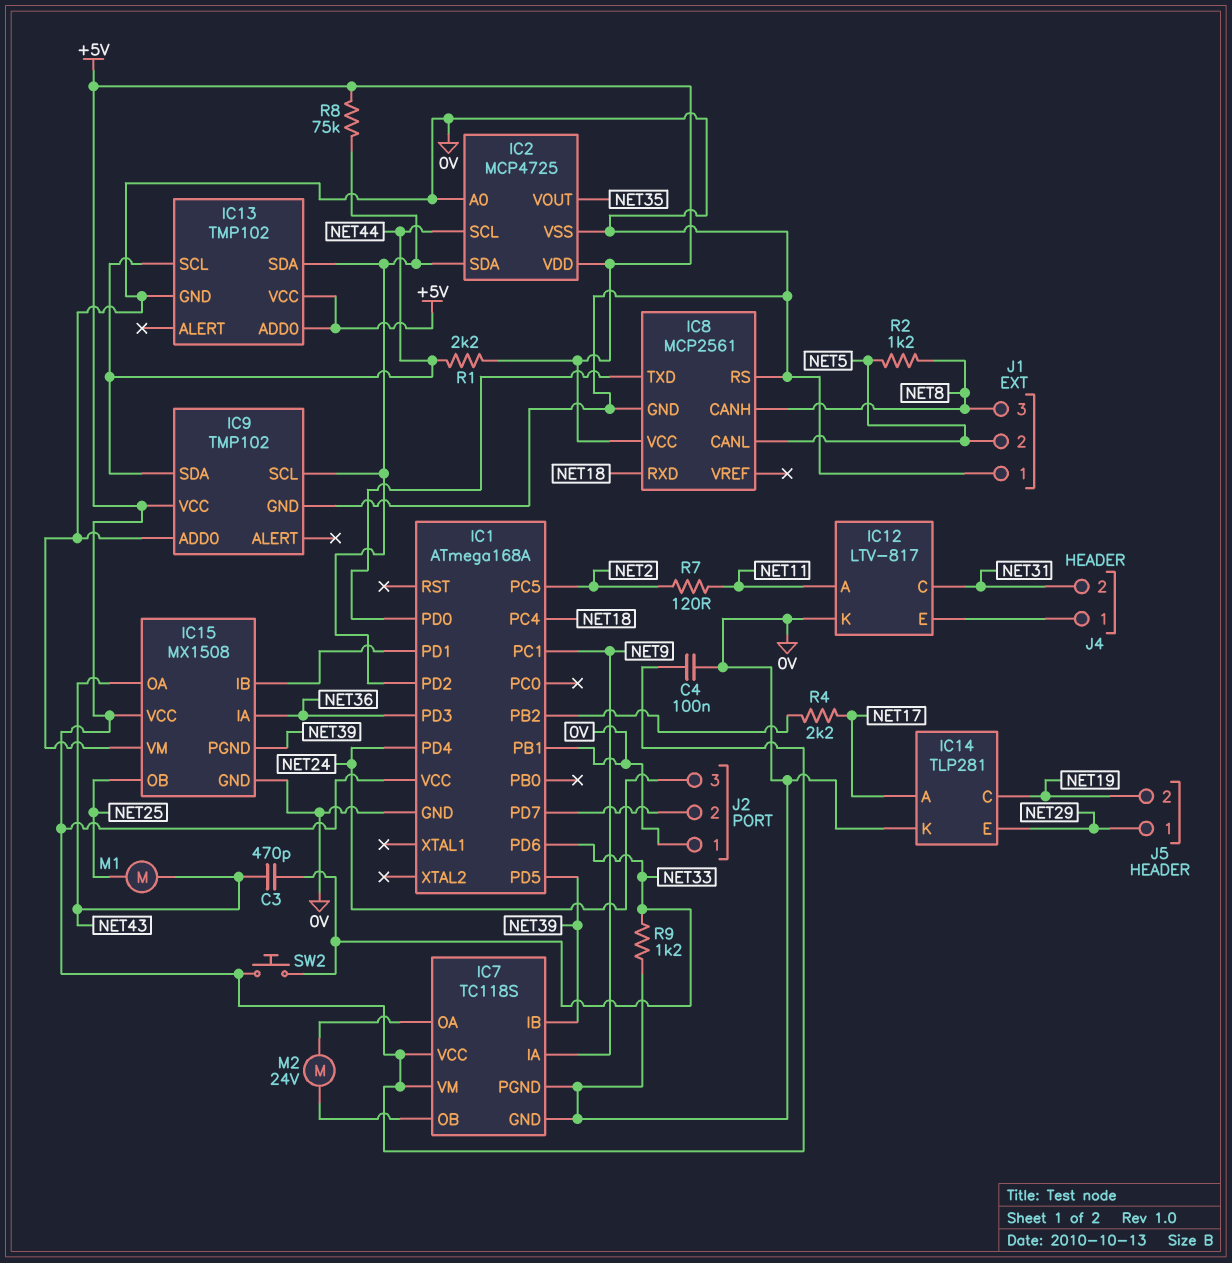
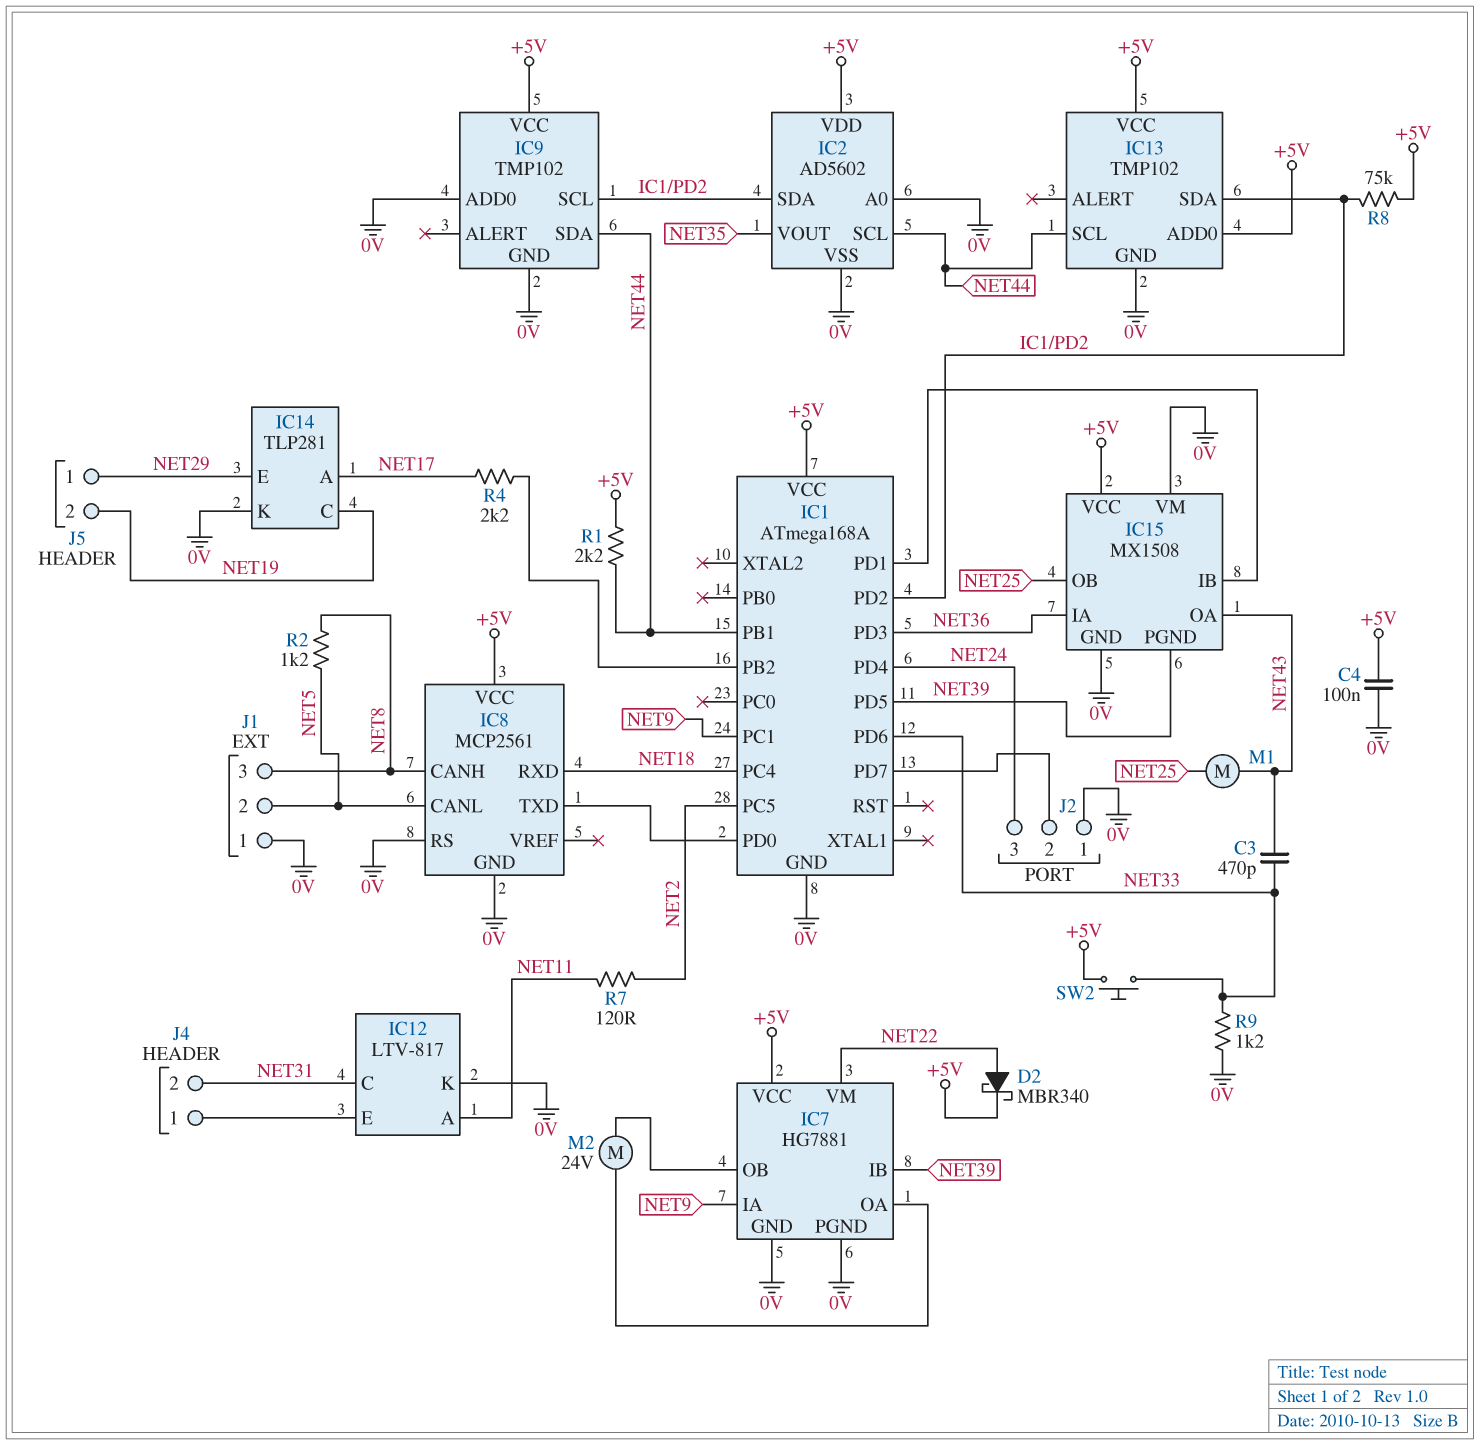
D2: none -> schottky MBR340 (A NET22, K +5V)
IC1 pin PB1: 0V -> NET44
IC2: MCP4725 -> AD5602
IC7: TC118S -> HG7881
IC7 pin VM: +5V -> NET22

